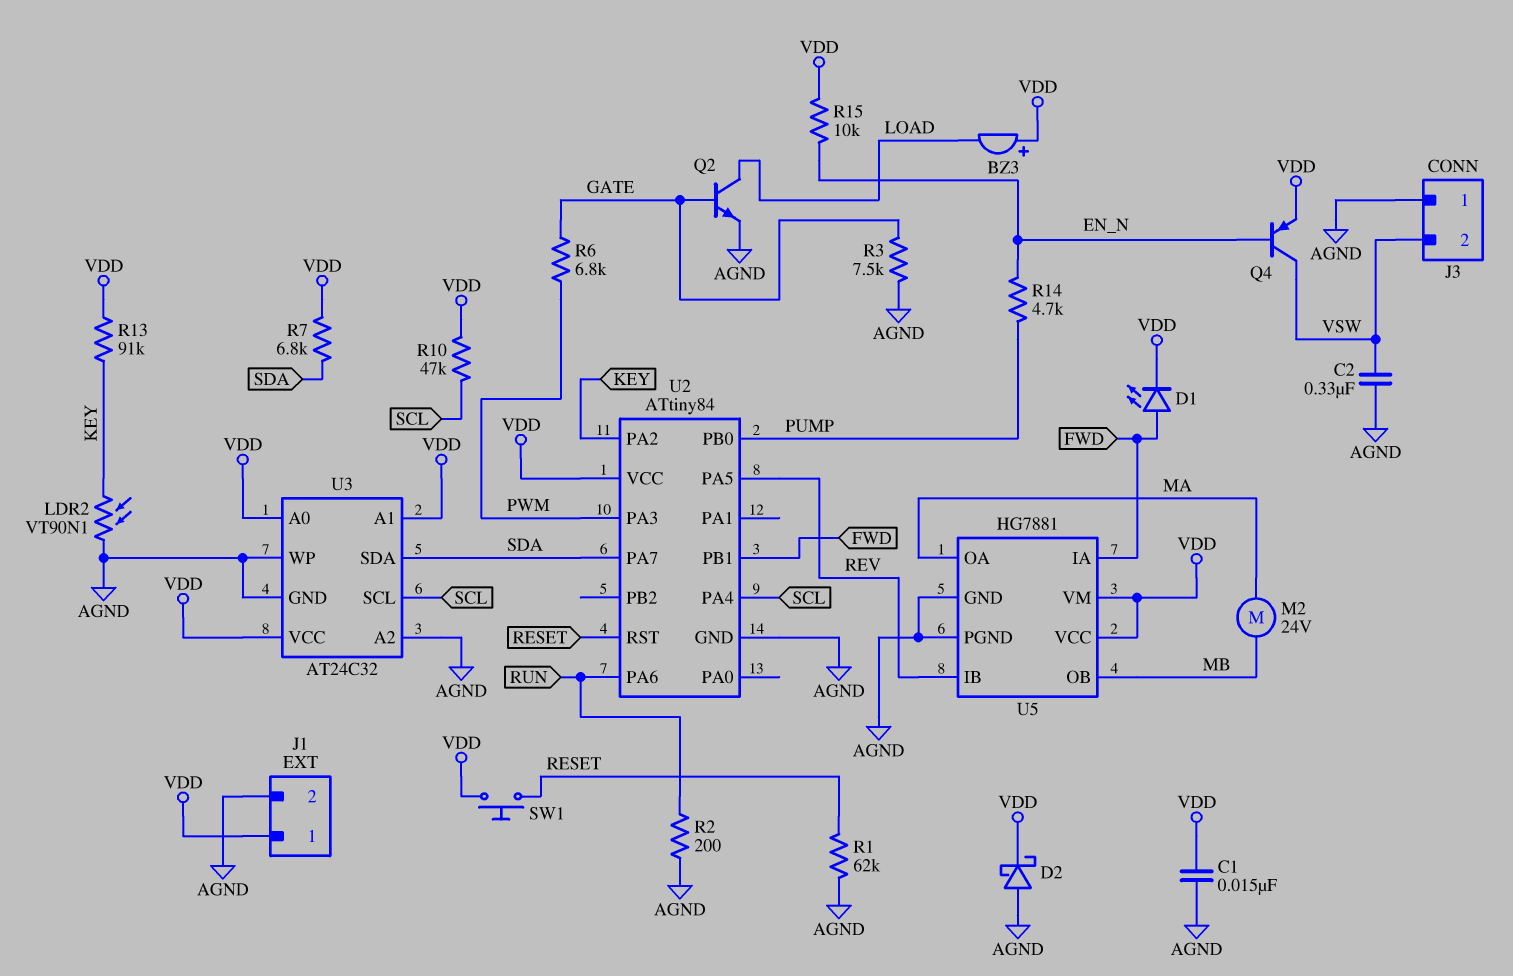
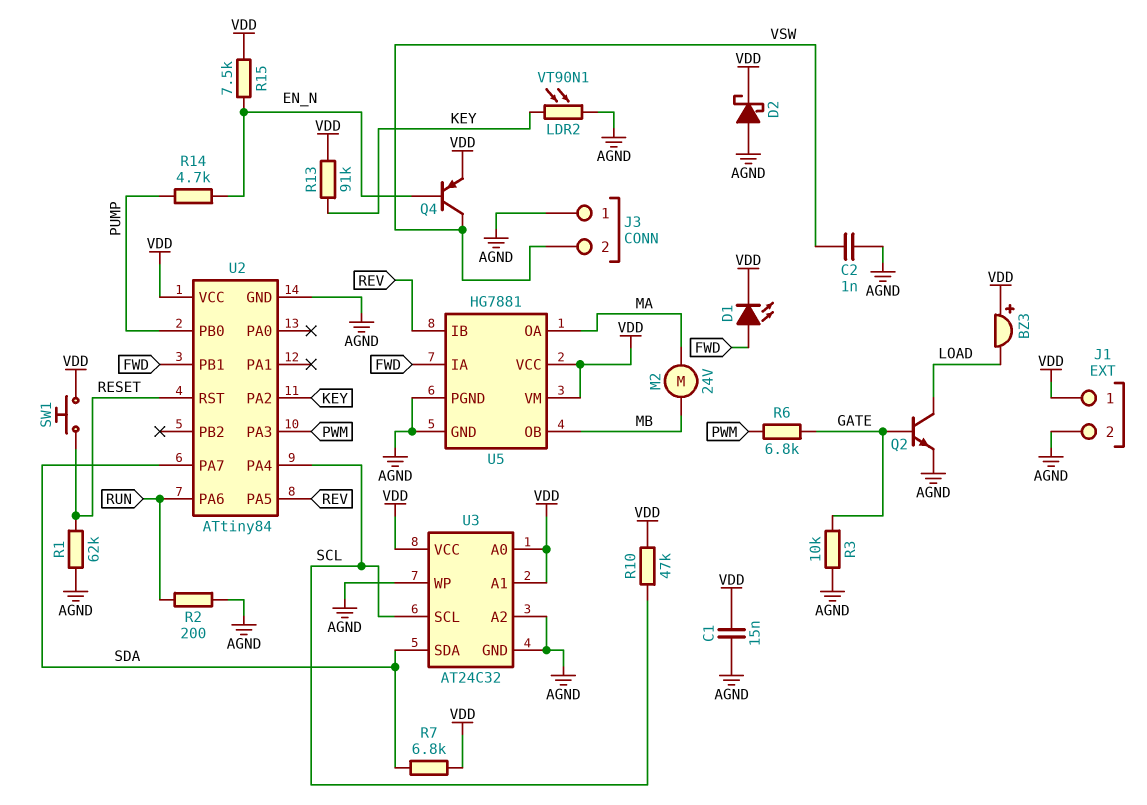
C2: 330nF (AGND, VSW) -> 1nF (AGND, VSW)
R3: 7.5k (AGND, GATE) -> 10k (AGND, GATE)
R15: 10k (EN_N, VDD) -> 7.5k (EN_N, VDD)

